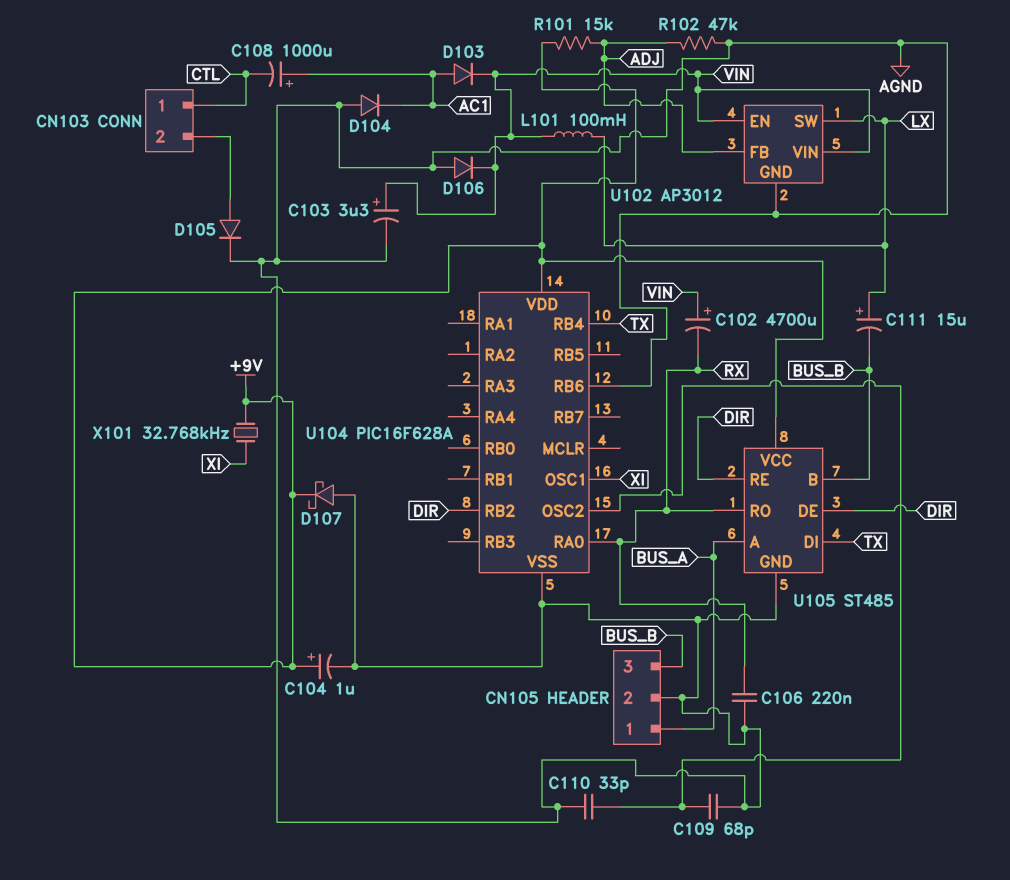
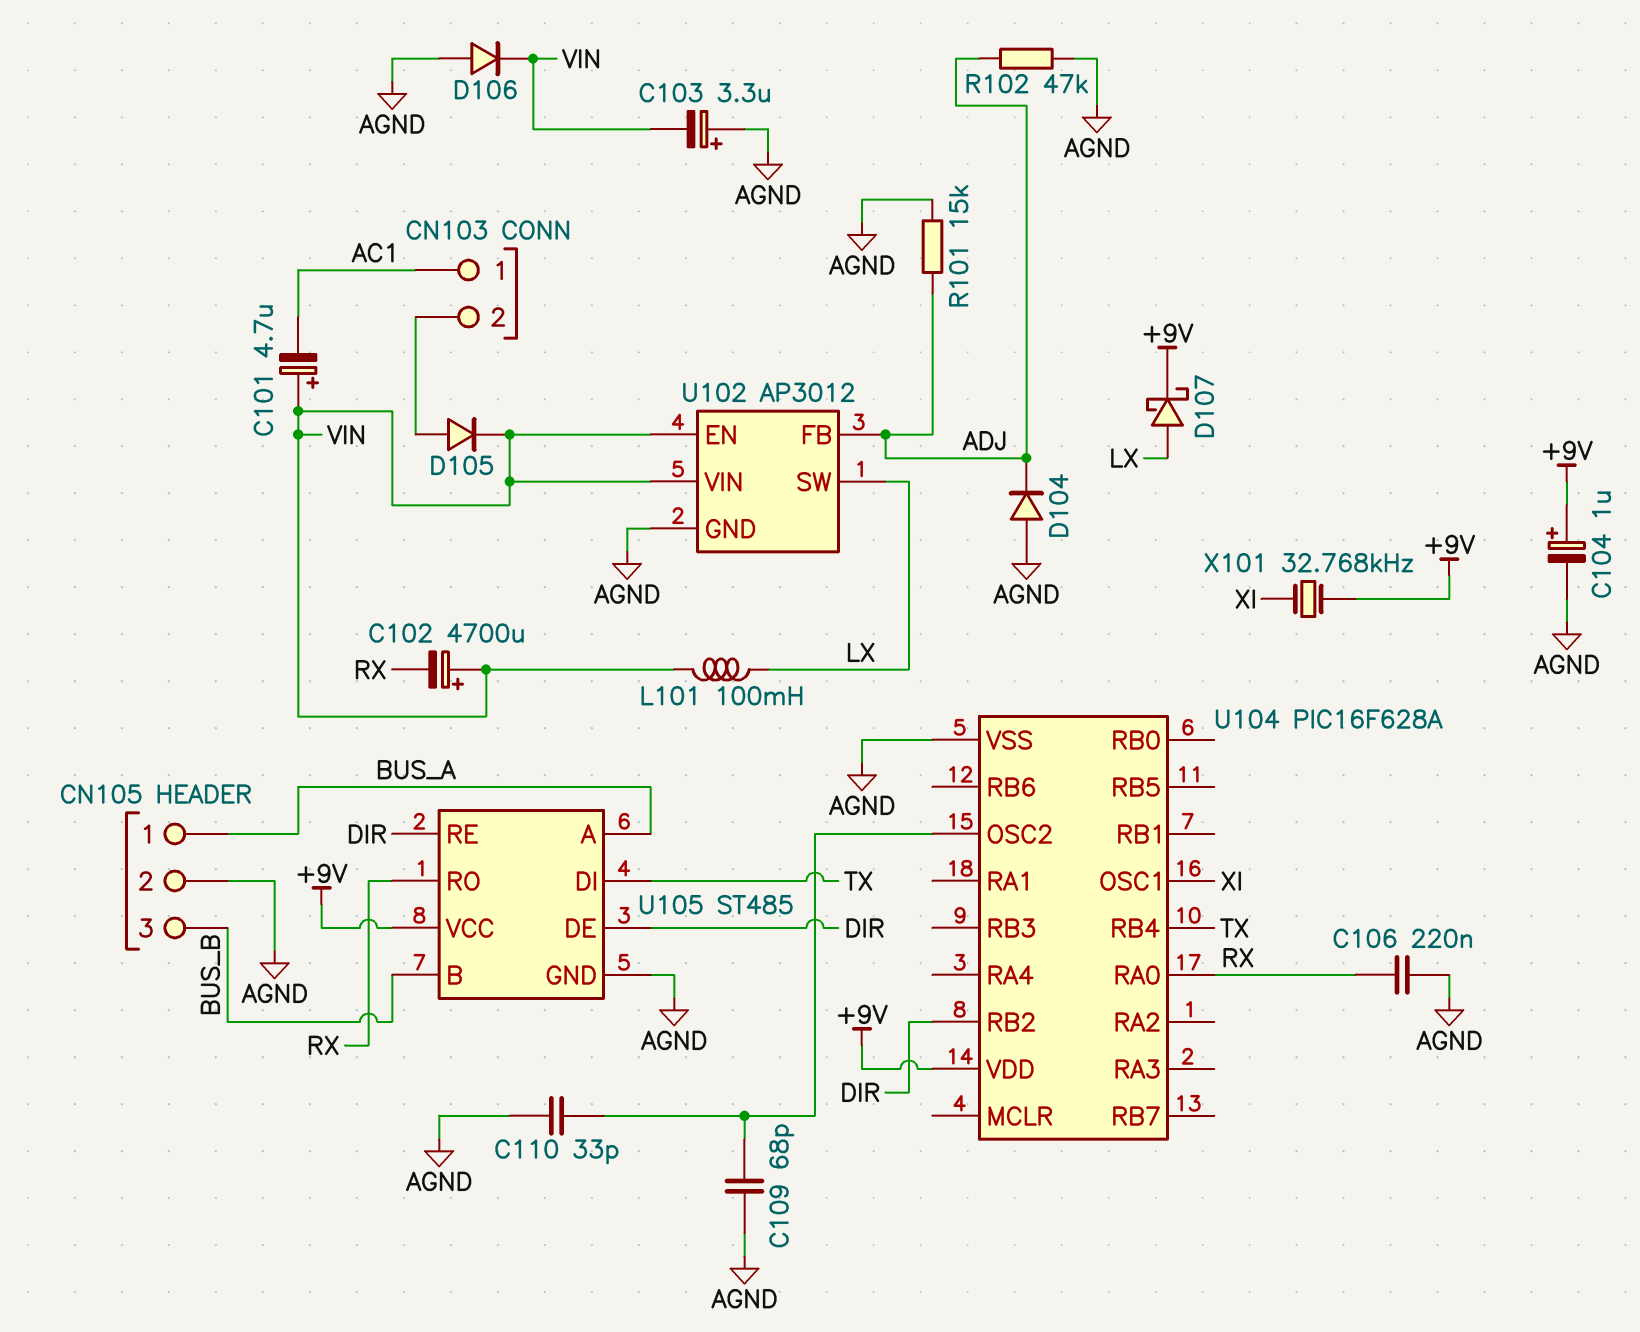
C101: none -> 4.7uF (plus VIN, minus AC1)
C103: 3.3uF (plus VIN, minus AGND) -> 3.3uF (plus AGND, minus VIN)
C108: 1000uF (plus AC1, minus CTL) -> none
C111: 15uF (plus LX, minus BUS_B) -> none
CN103 pin 1: CTL -> AC1
D103: diode (A AC1, K VIN) -> none
D104: diode (A AGND, K AC1) -> diode (A AGND, K ADJ)
D105: diode (A CN103/2, K AGND) -> diode (A CN103/2, K VIN)
D107: schottky (A AGND, K +9V) -> schottky (A LX, K +9V)
R101: 15k (+9V, ADJ) -> 15k (ADJ, AGND)
U104 pin RB6: AGND -> none

